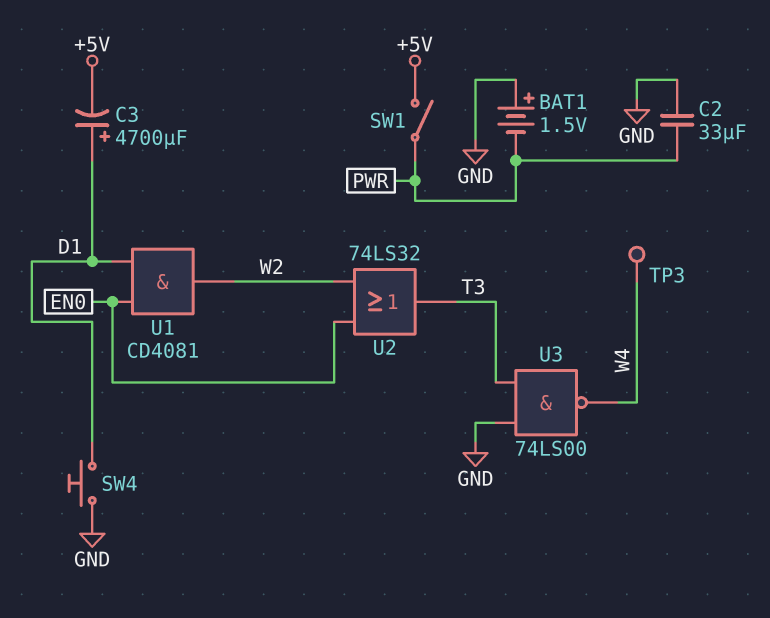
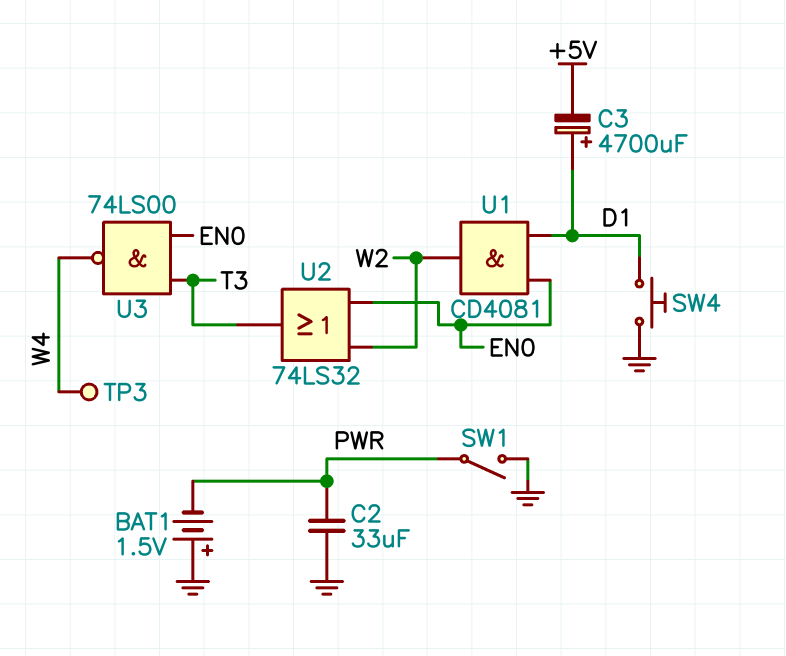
SW1: switch (+5V, PWR) -> switch (GND, PWR)
U3: NAND 74LS00 (in GND, in T3, out W4) -> NAND 74LS00 (in EN0, in T3, out W4)

